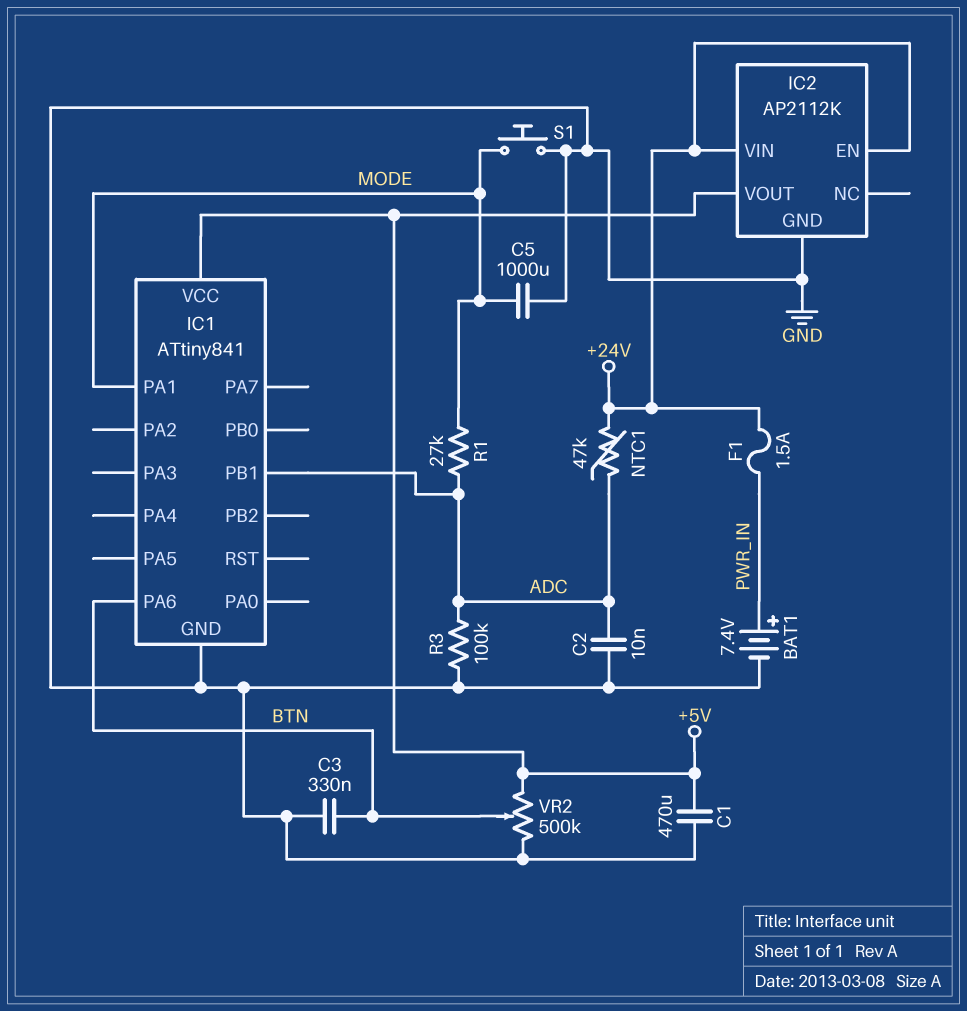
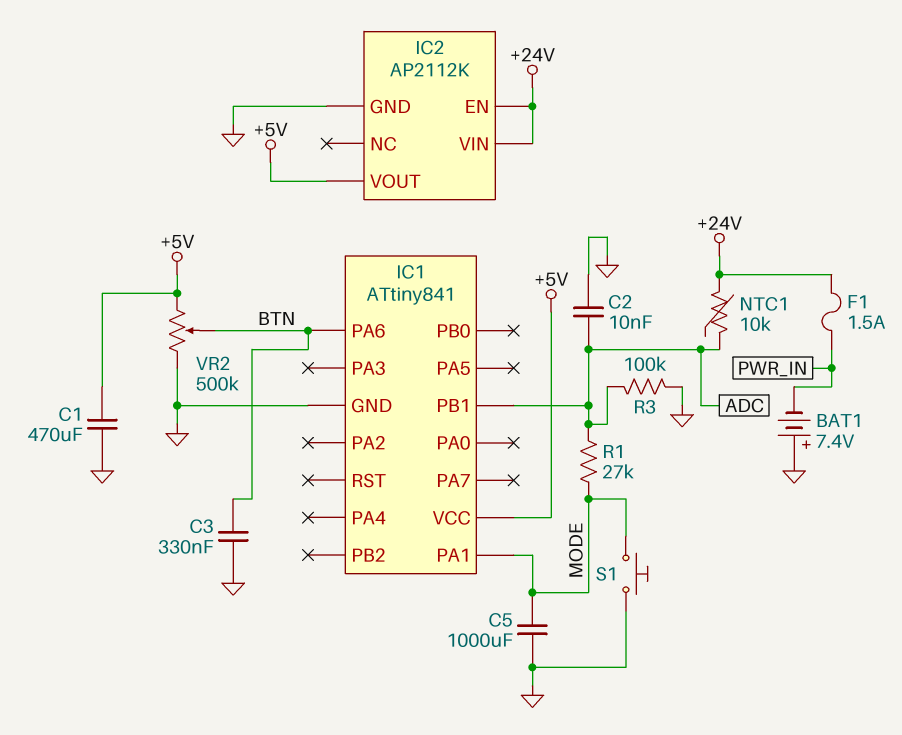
BAT1: 7.4V (plus PWR_IN, minus GND) -> 7.4V (plus GND, minus PWR_IN)
NTC1: 47k (+24V, ADC) -> 10k (+24V, ADC)

